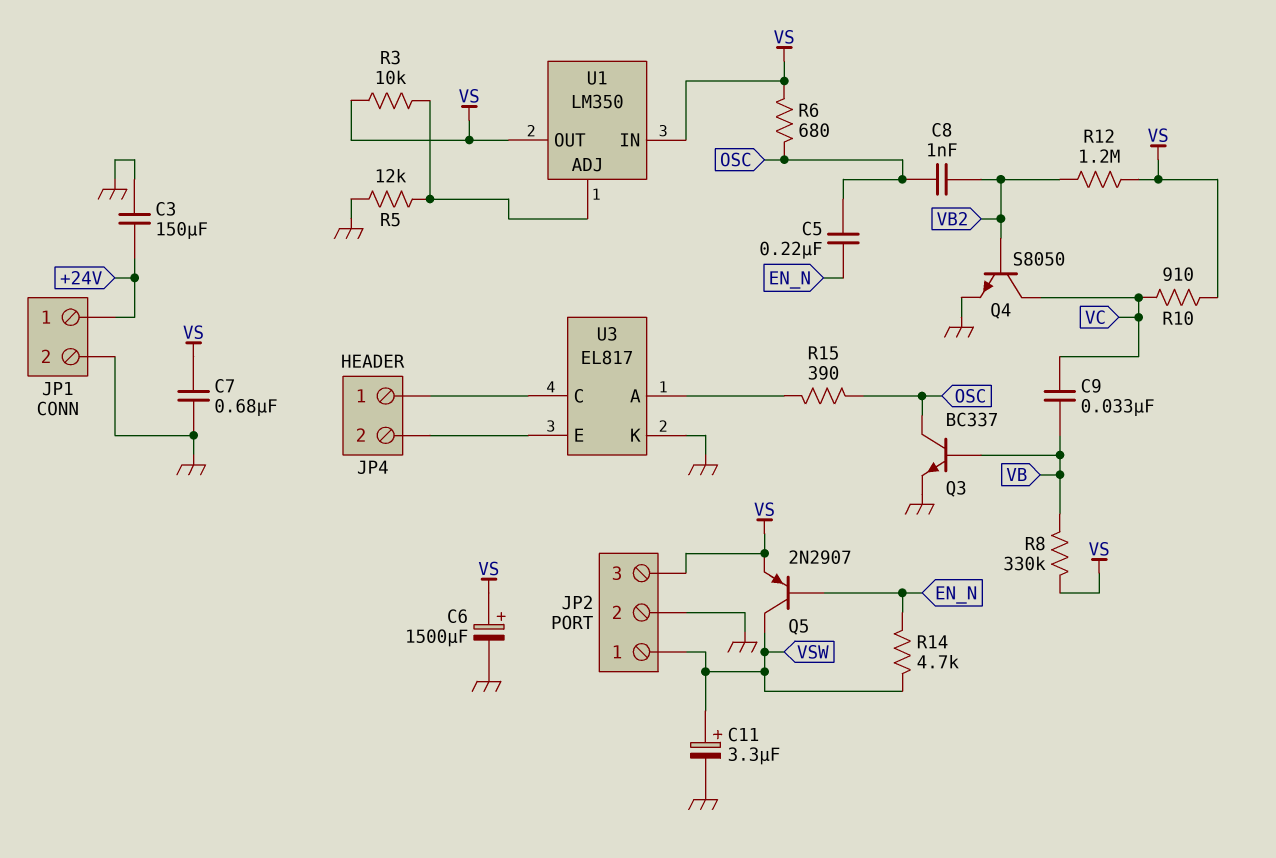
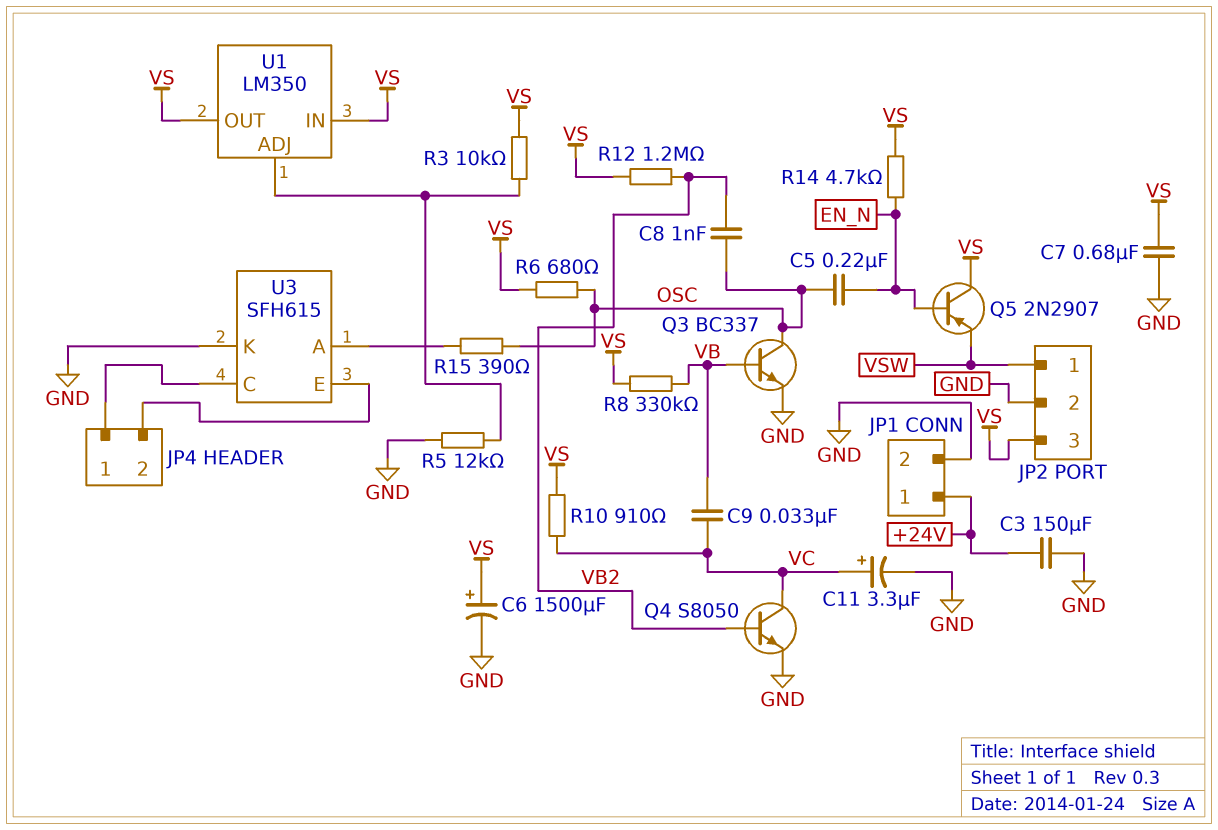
C11: 3.3uF (plus VSW, minus GND) -> 3.3uF (plus VC, minus GND)
Q5: PNP 2N2907 (B EN_N, C VSW, E VS) -> PNP 2N2907 (B EN_N, C VS, E VSW)
R14: 4.7k (EN_N, VSW) -> 4.7k (EN_N, VS)
U3: EL817 -> SFH615

